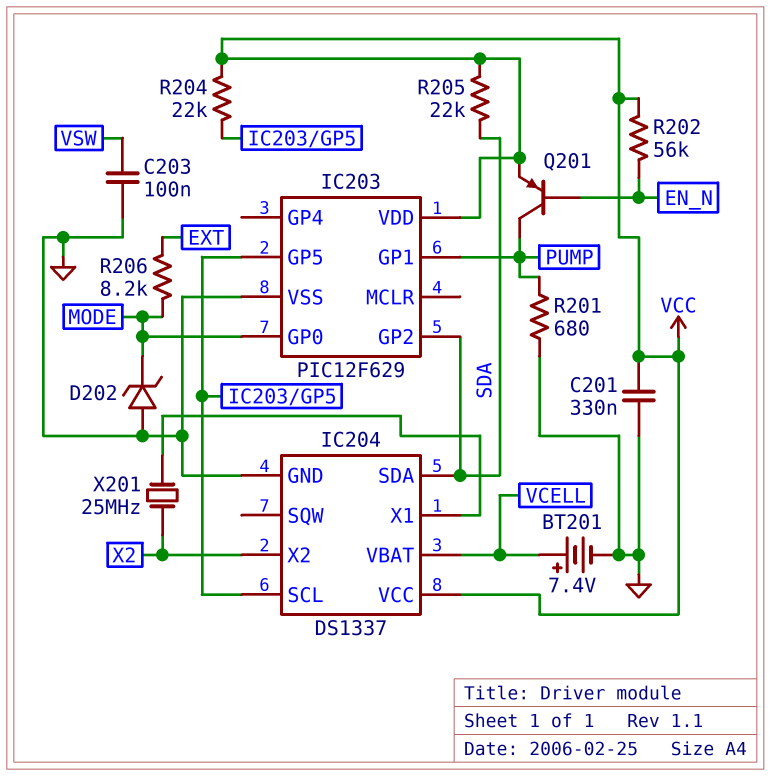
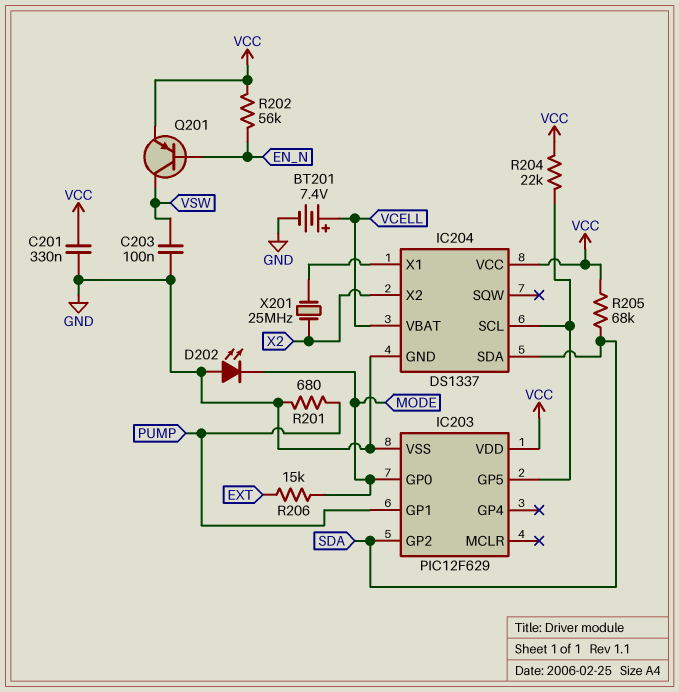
D202: zener (A GND, K MODE) -> LED (A GND, K MODE)
Q201: PNP (B EN_N, C PUMP, E VCC) -> PNP (B EN_N, C VSW, E VCC)
R205: 22k (SDA, VCC) -> 68k (SDA, VCC)
R206: 8.2k (EXT, MODE) -> 15k (EXT, MODE)

